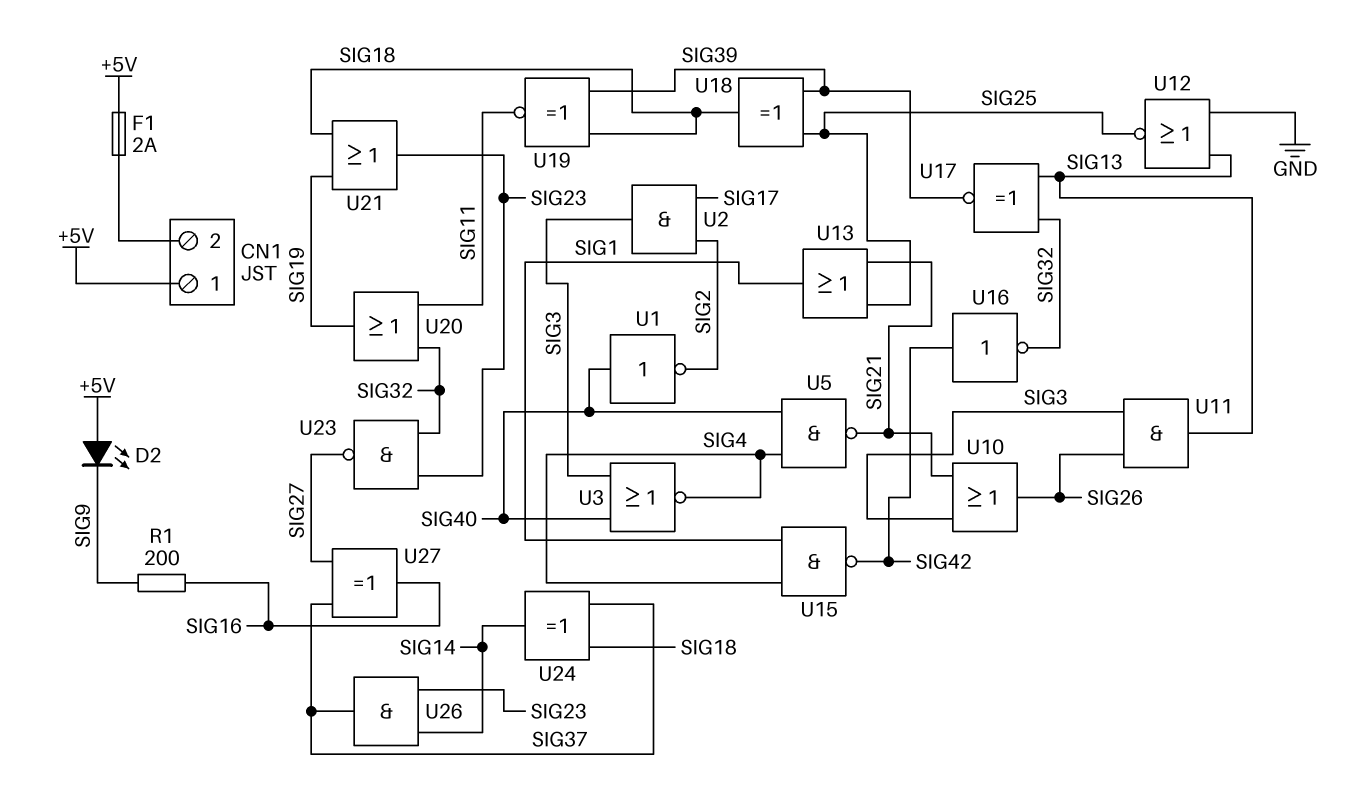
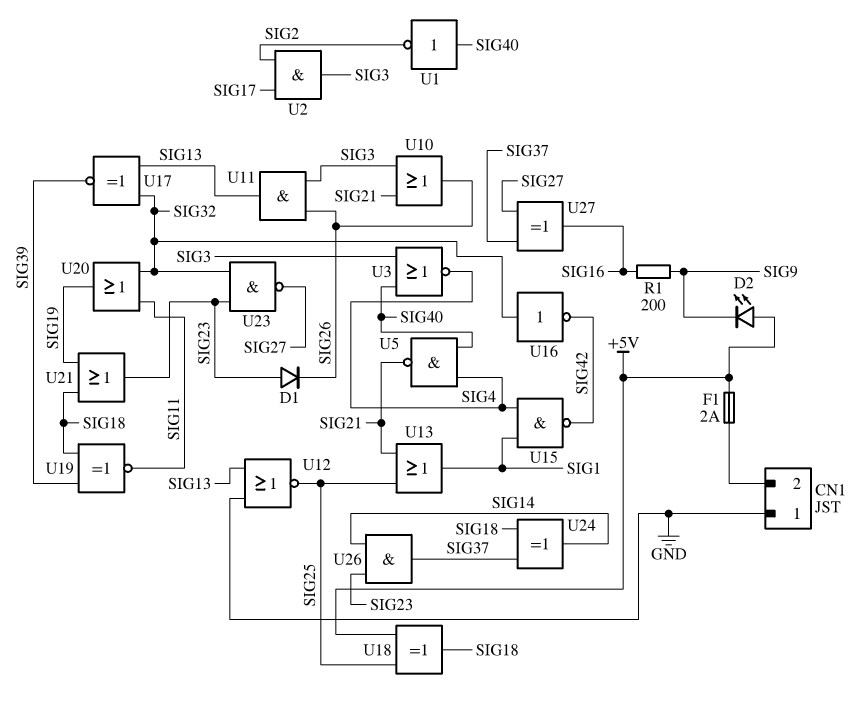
CN1 pin 1: +5V -> GND
D1: none -> diode (A SIG23, K SIG26)
U16: NOT (in SIG42, out SIG32) -> NOT (in SIG32, out SIG42)
U18: XOR (in SIG25, in SIG39, out SIG18) -> XOR (in +5V, in SIG25, out SIG18)

